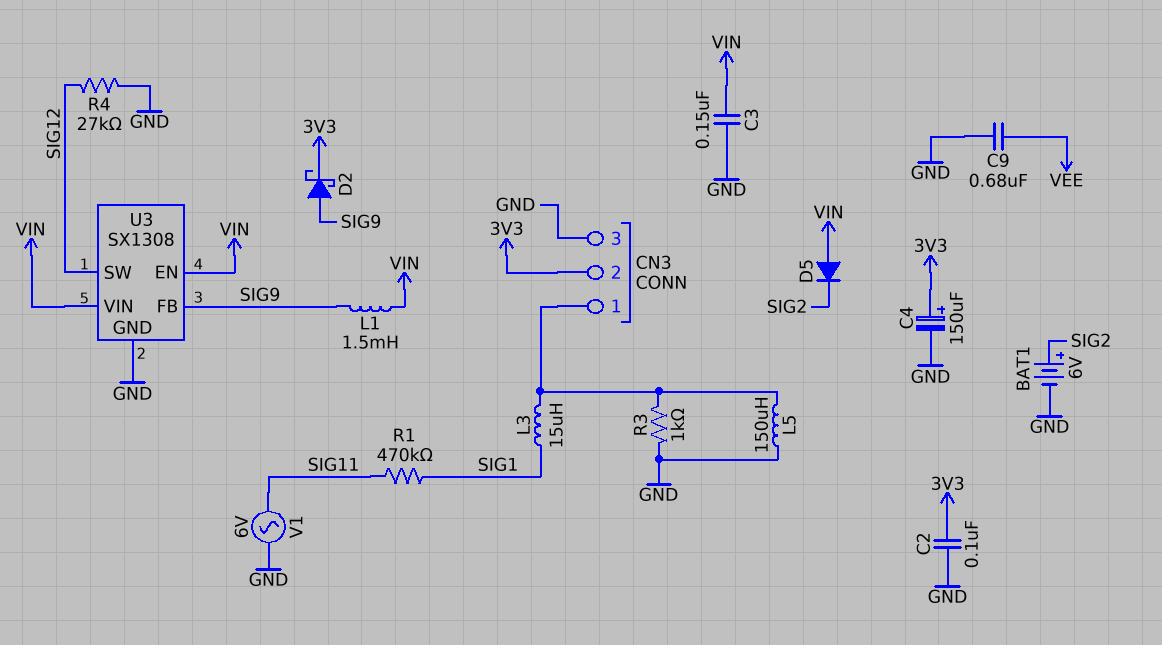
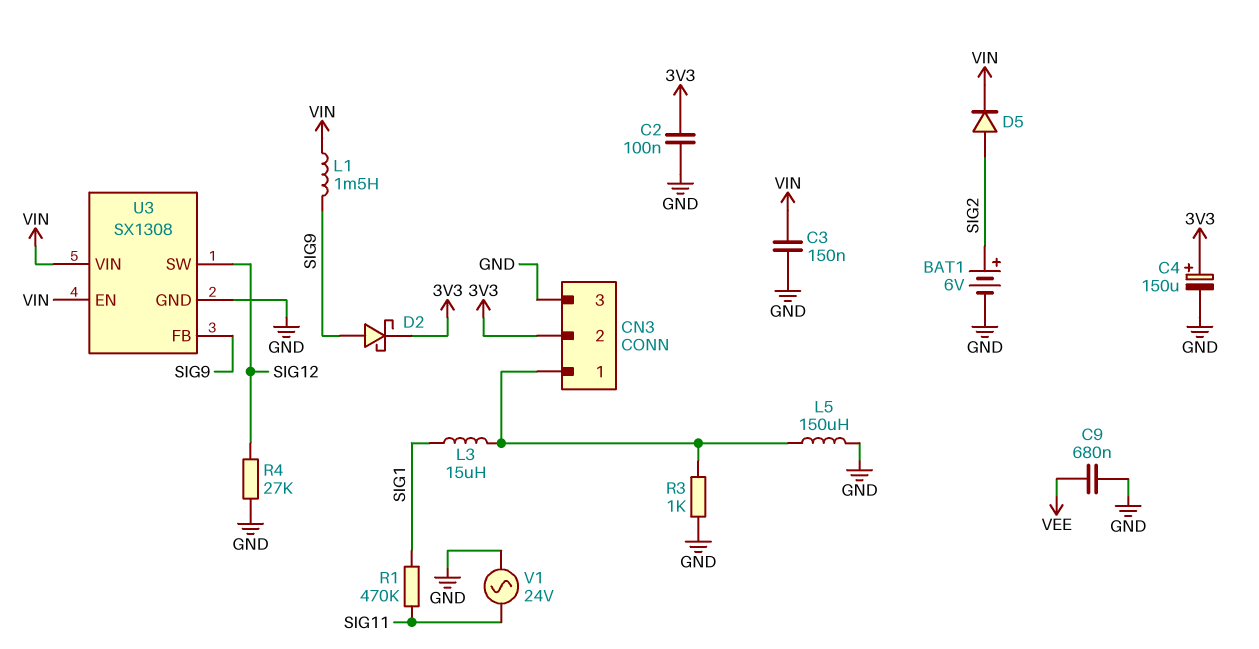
D5: diode (A VIN, K SIG2) -> diode (A SIG2, K VIN)
V1: AC 6V (GND, SIG11) -> AC 24V (GND, SIG11)

